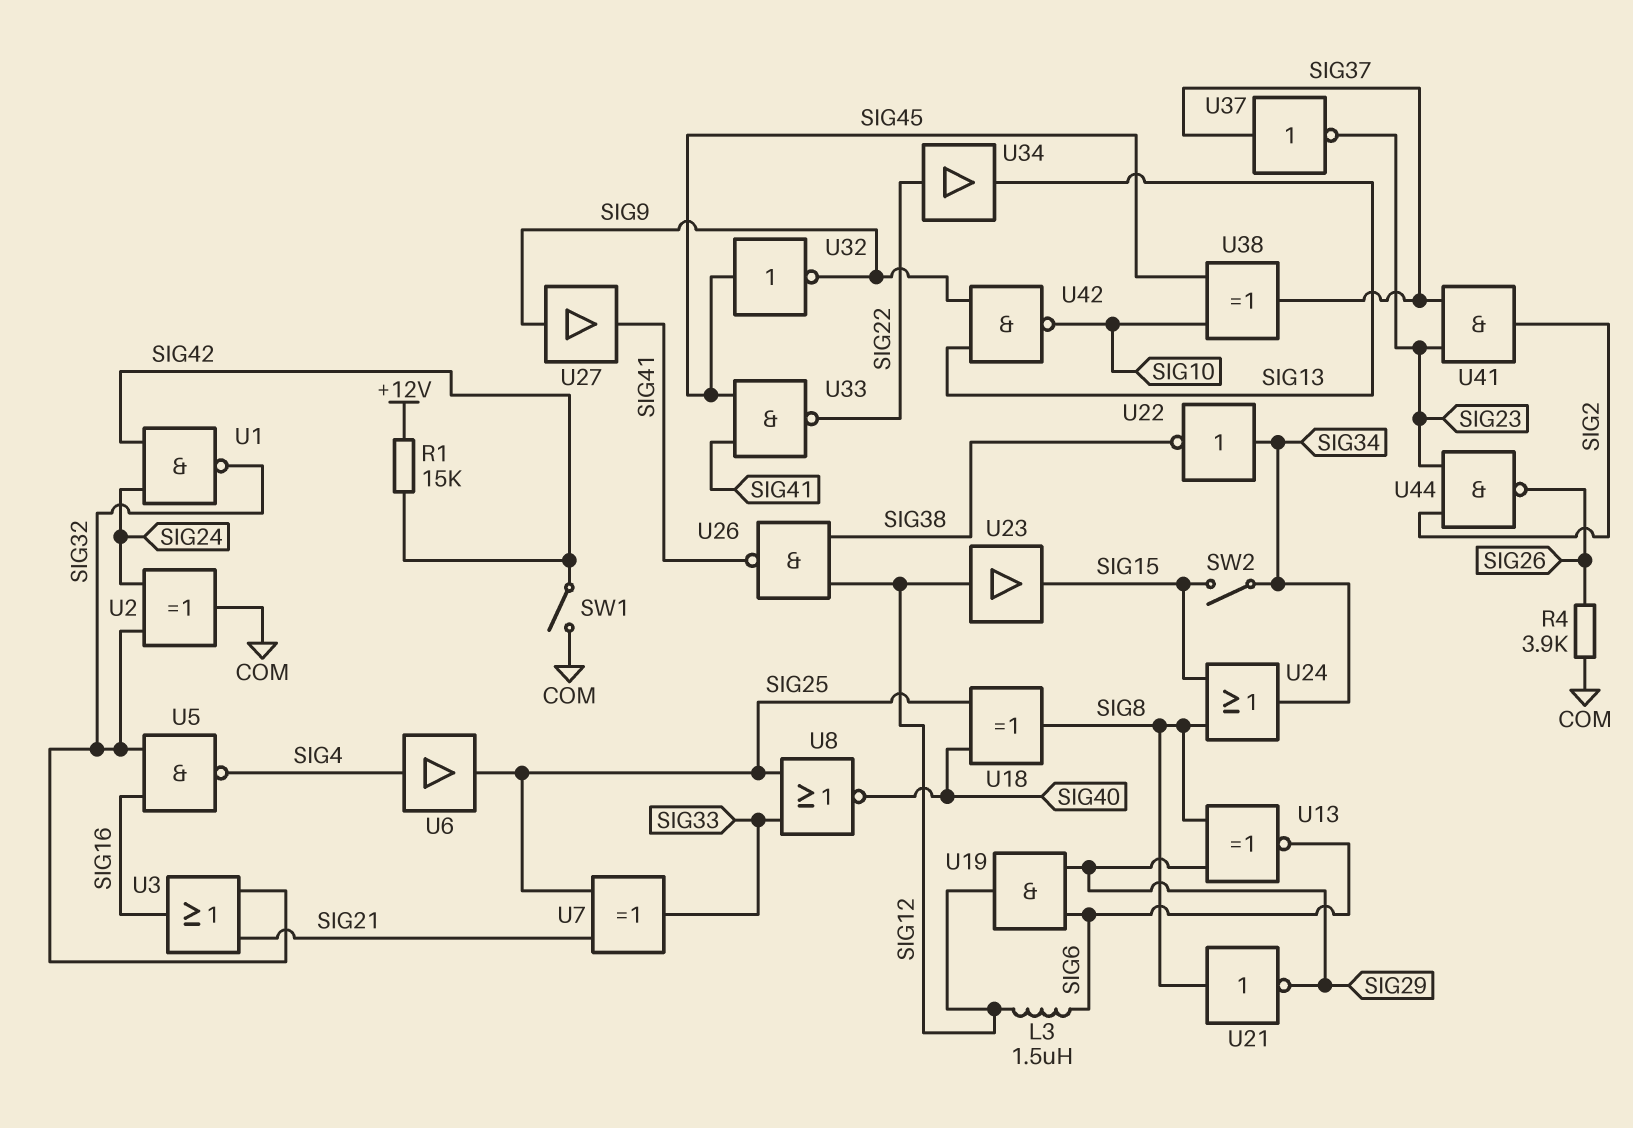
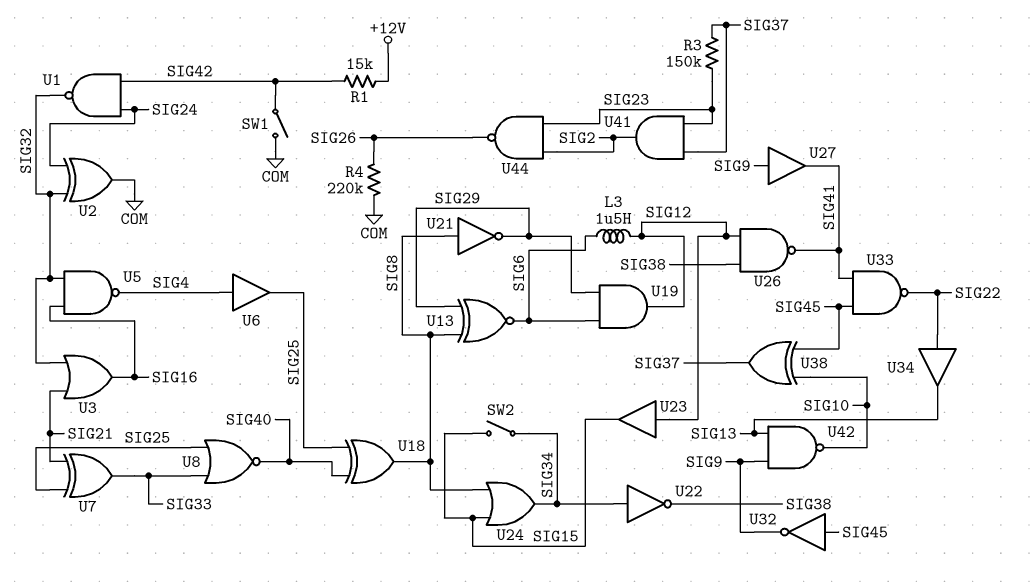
R3: none -> 150k (SIG23, SIG37)
R4: 3.9k (COM, SIG26) -> 220k (COM, SIG26)
U37: NOT (in SIG37, out SIG23) -> none

